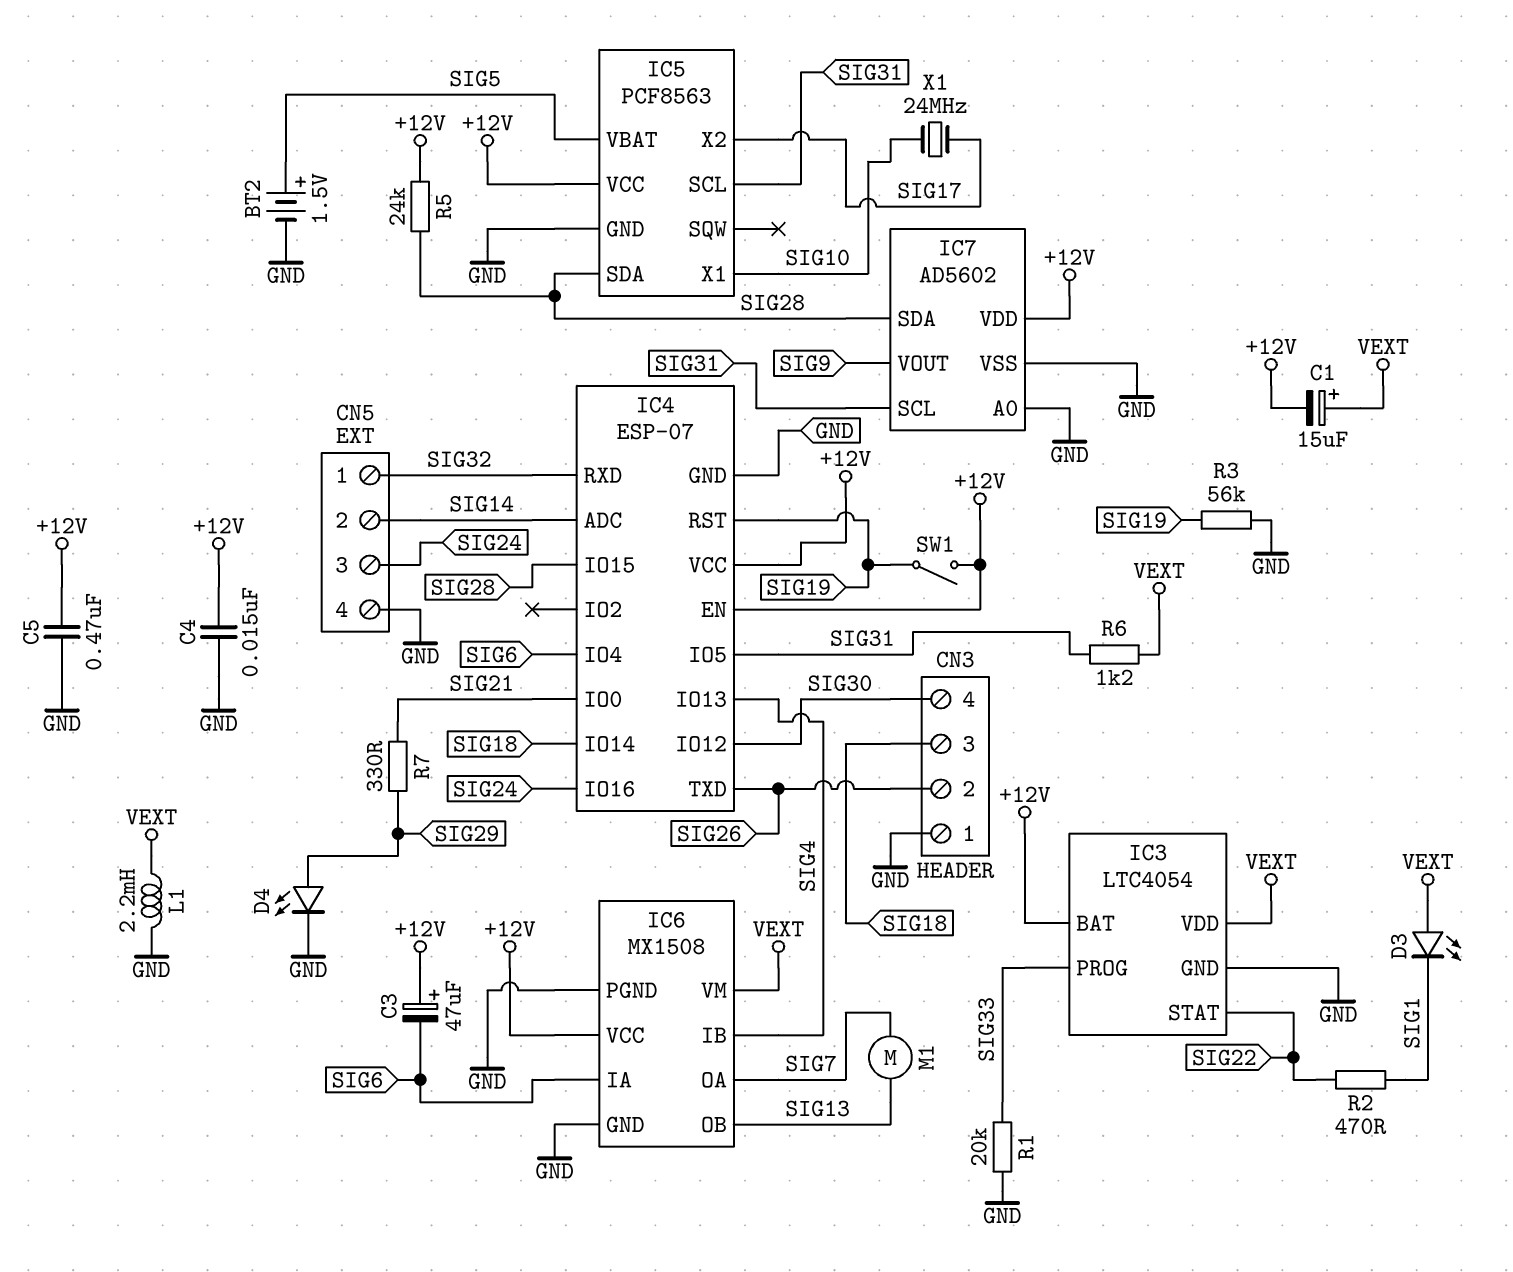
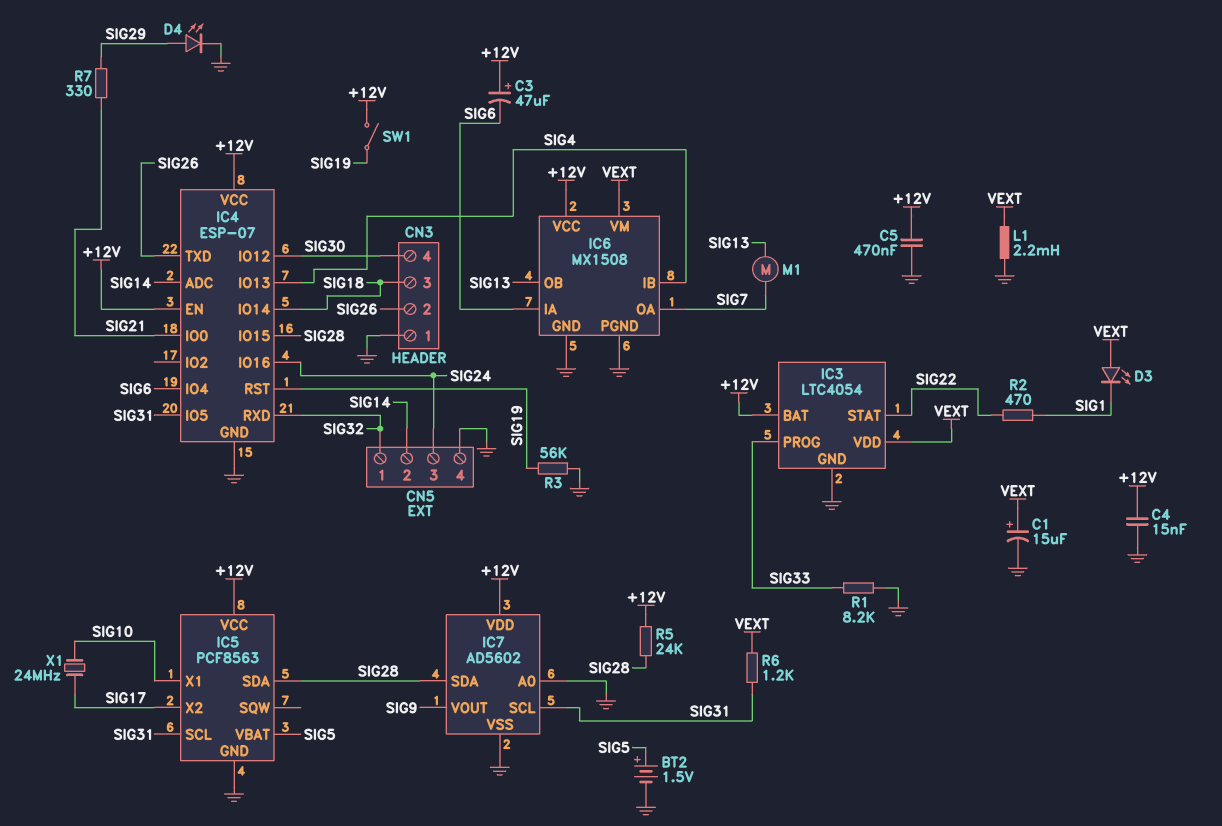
C1: 15uF (plus VEXT, minus +12V) -> 15uF (plus VEXT, minus GND)
R1: 20k (GND, SIG33) -> 8.2k (GND, SIG33)

